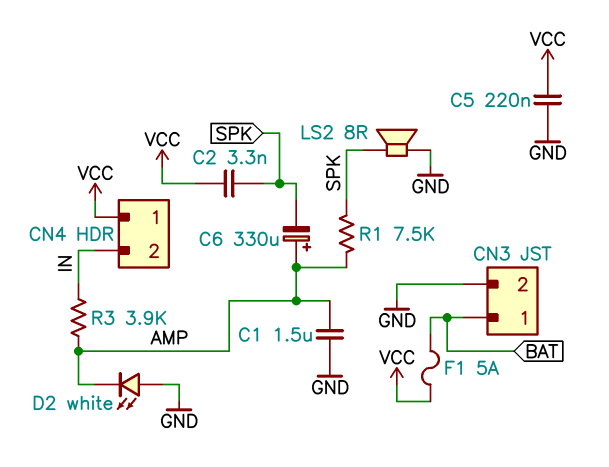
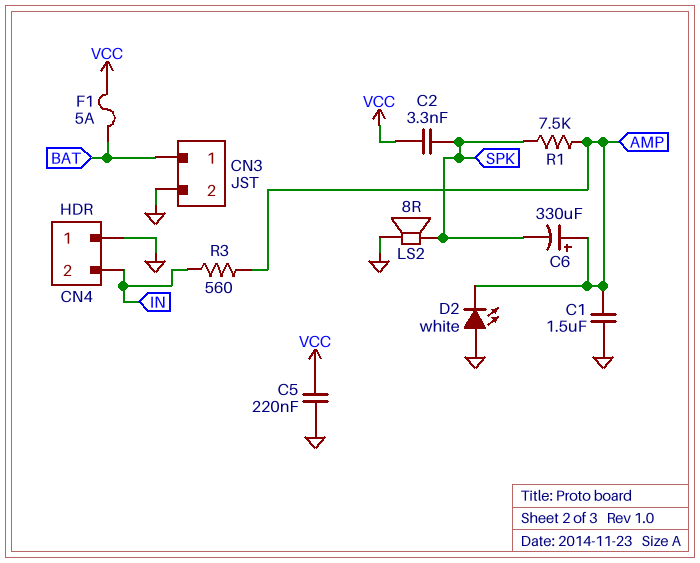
CN4 pin 1: VCC -> GND
R3: 3.9k (AMP, IN) -> 560 (AMP, IN)

